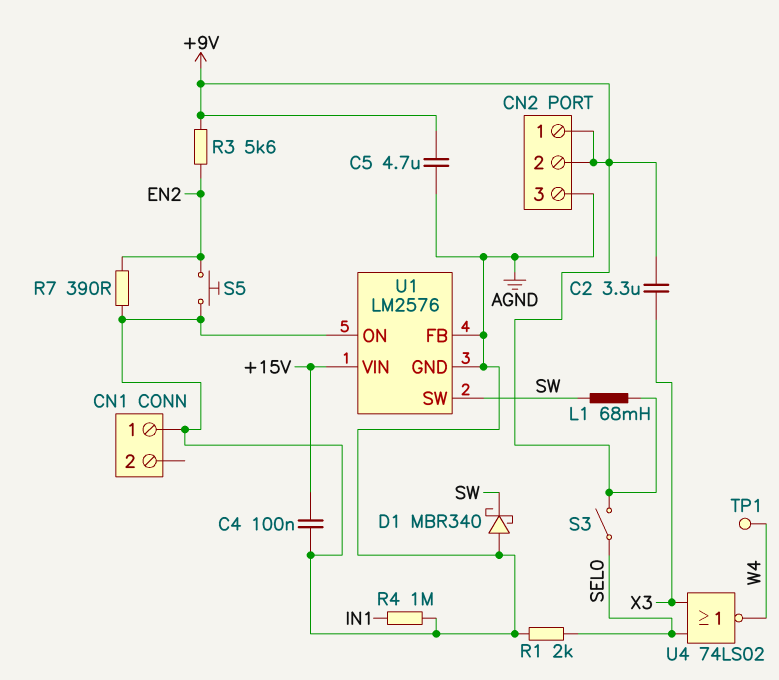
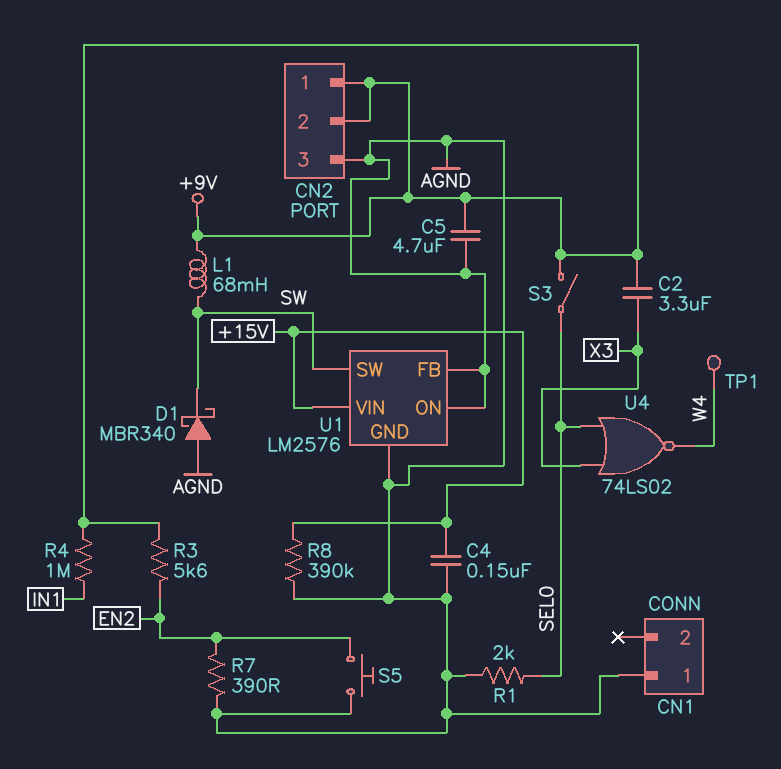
C4: 100nF (+15V, AGND) -> 150nF (+15V, AGND)
R4: 1M (AGND, IN1) -> 1M (+9V, IN1)
R8: none -> 390k (+15V, AGND)

